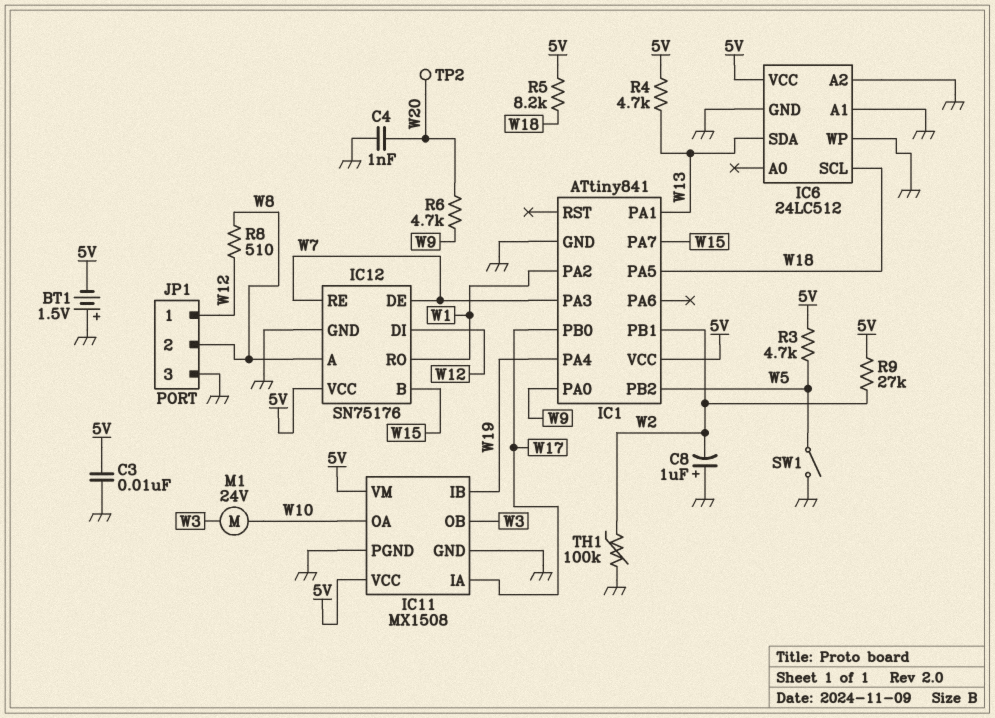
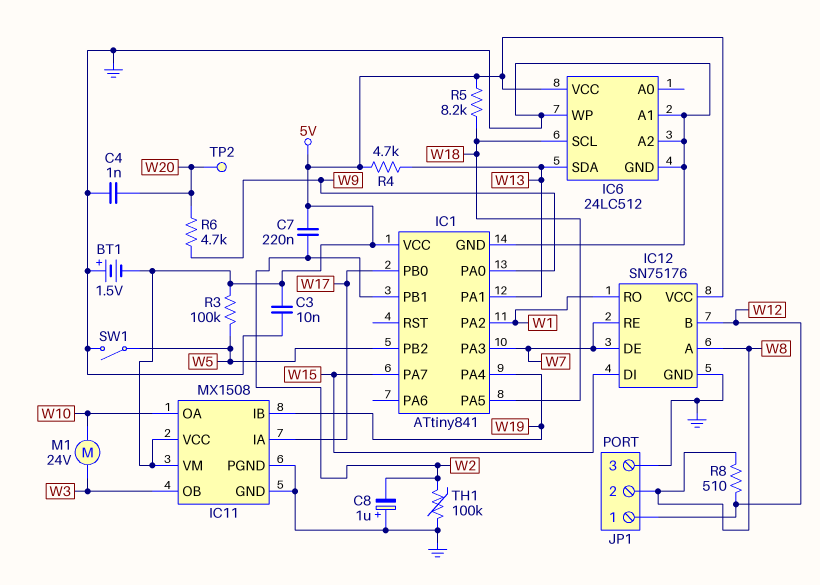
C7: none -> 220nF (5V, W2)
IC12 pin B: W15 -> W12
IC12 pin DI: W12 -> W15
R3: 4.7k (5V, W5) -> 100k (5V, W5)
R9: 27k (5V, W2) -> none

